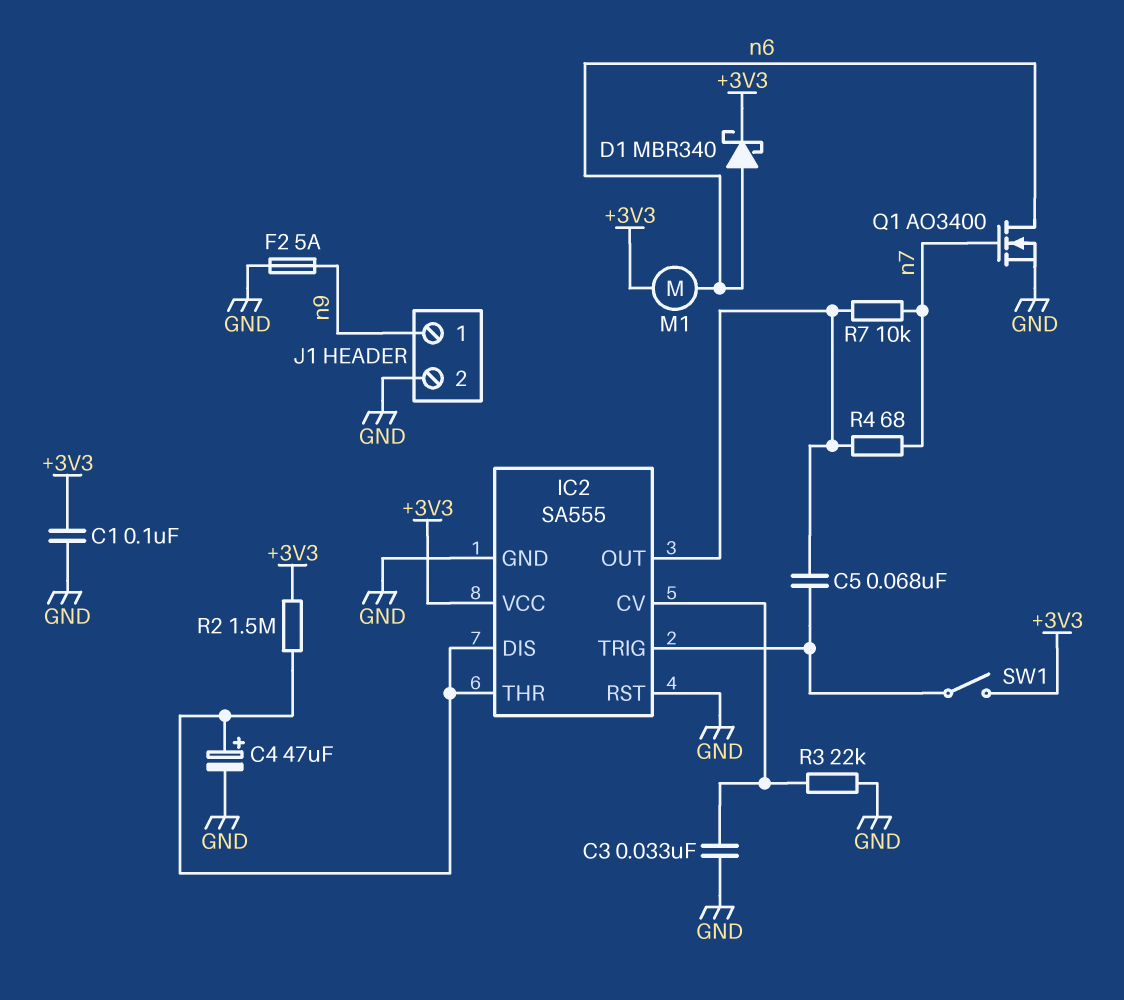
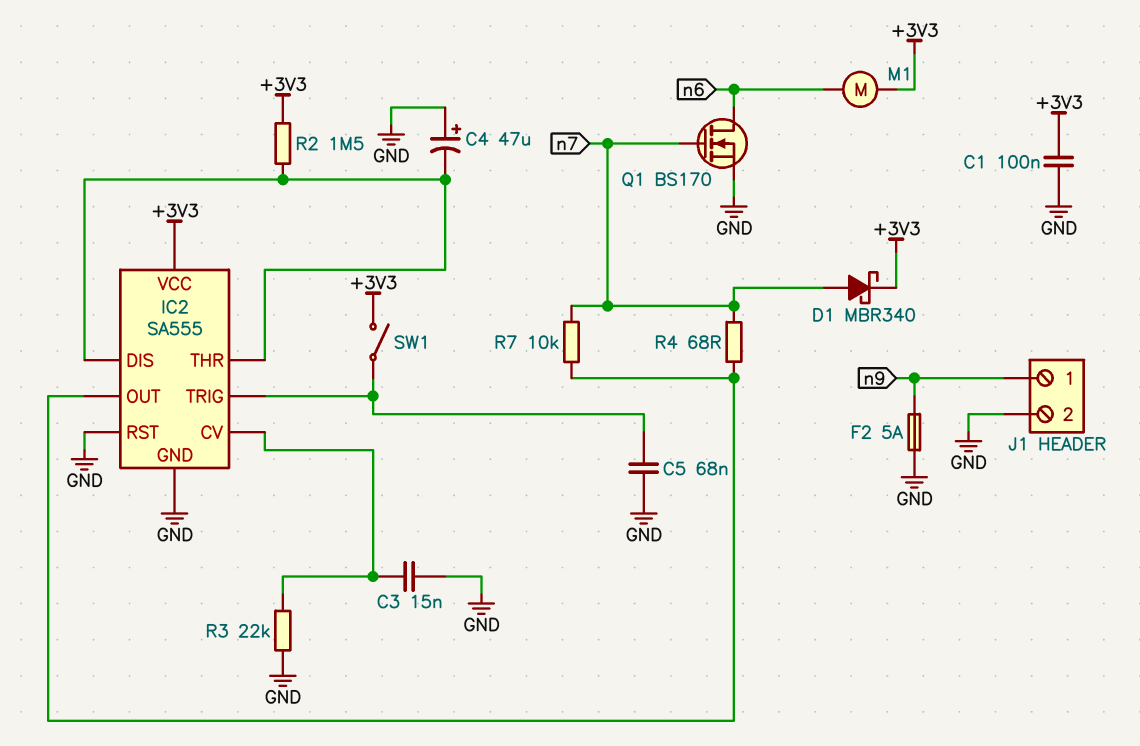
C3: 33nF (GND, IC2/CV) -> 15nF (GND, IC2/CV)
C4: 47uF (plus IC2/DIS, minus GND) -> 47uF (plus GND, minus IC2/DIS)
C5: 68nF (IC2/OUT, IC2/TRIG) -> 68nF (GND, IC2/TRIG)
D1: schottky MBR340 (A n6, K +3V3) -> schottky MBR340 (A n7, K +3V3)
Q1: NMOS AO3400 (G n7, D n6, S GND) -> NMOS BS170 (G n7, D n6, S GND)

